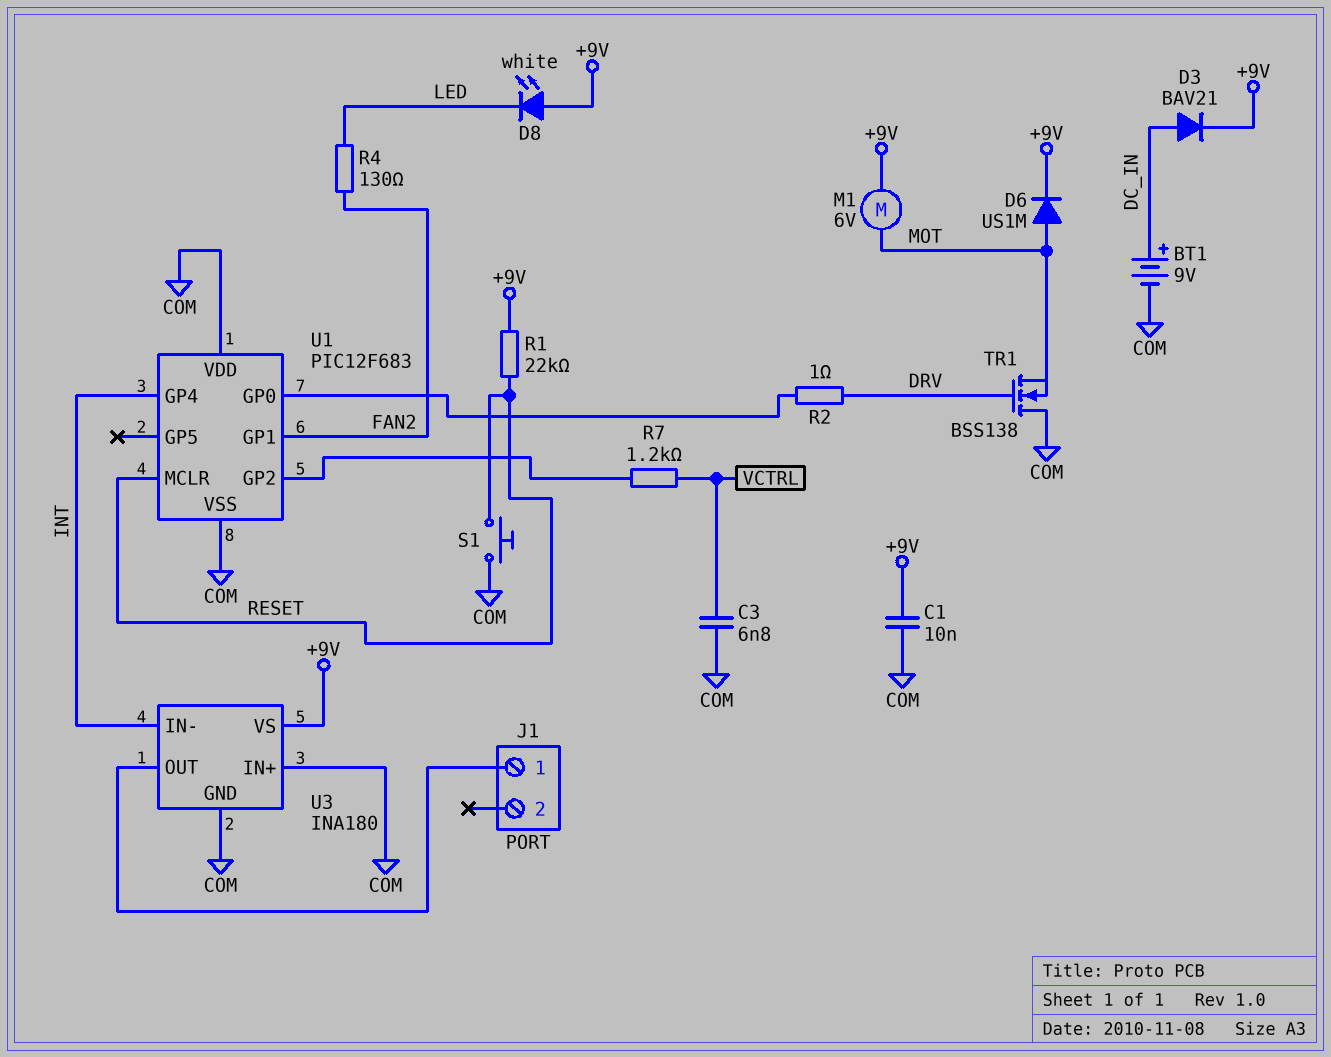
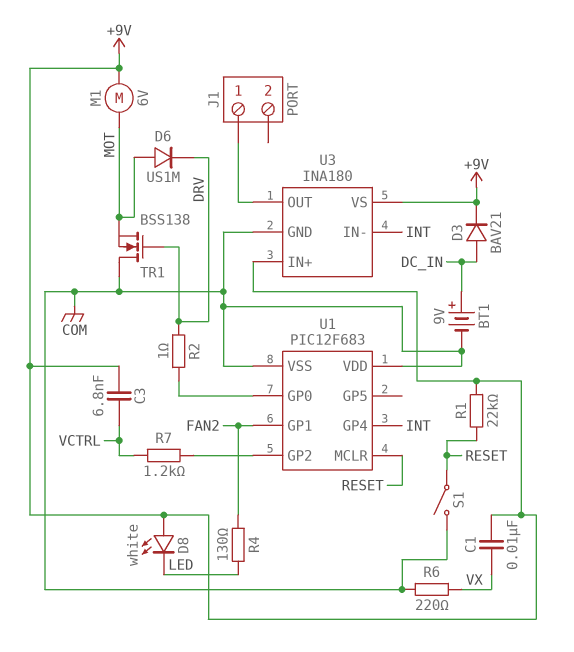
C1: 10nF (+9V, COM) -> 10nF (+9V, VX)
C3: 6.8nF (COM, VCTRL) -> 6.8nF (+9V, VCTRL)
D6: diode US1M (A MOT, K +9V) -> diode US1M (A MOT, K DRV)
R6: none -> 220 (COM, VX)
S1: button (COM, RESET) -> switch (COM, RESET)
U3 pin IN+: COM -> +9V

